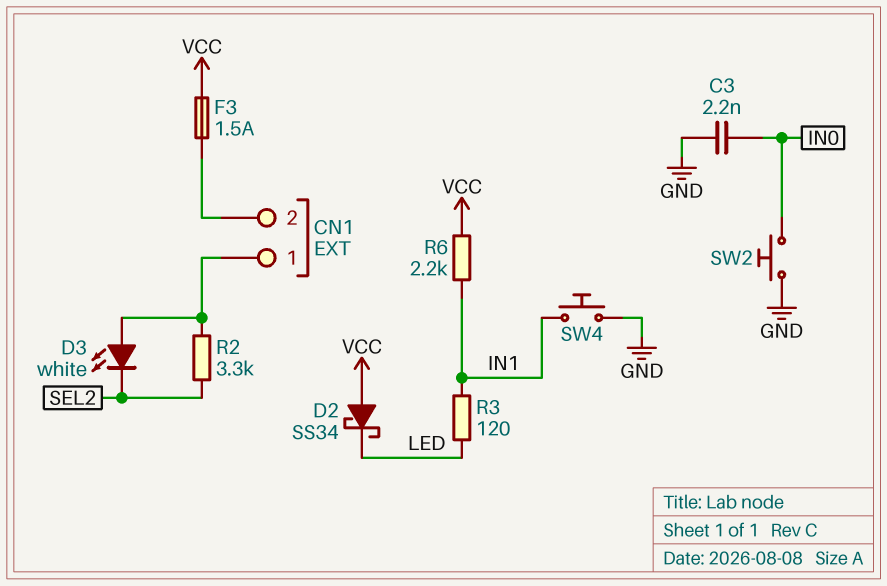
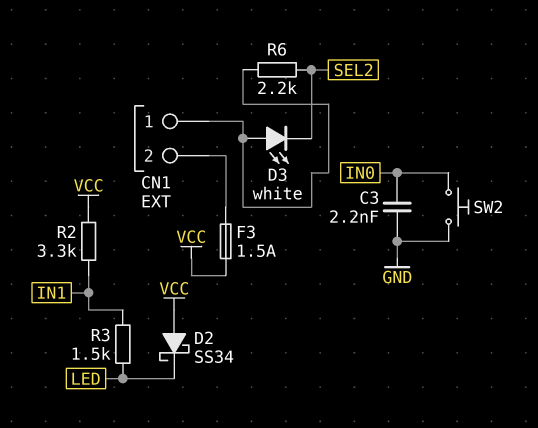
R2: 3.3k (CN1/1, SEL2) -> 3.3k (IN1, VCC)
R3: 120 (IN1, LED) -> 1.5k (IN1, LED)
R6: 2.2k (IN1, VCC) -> 2.2k (CN1/1, SEL2)
SW4: button (GND, IN1) -> none

